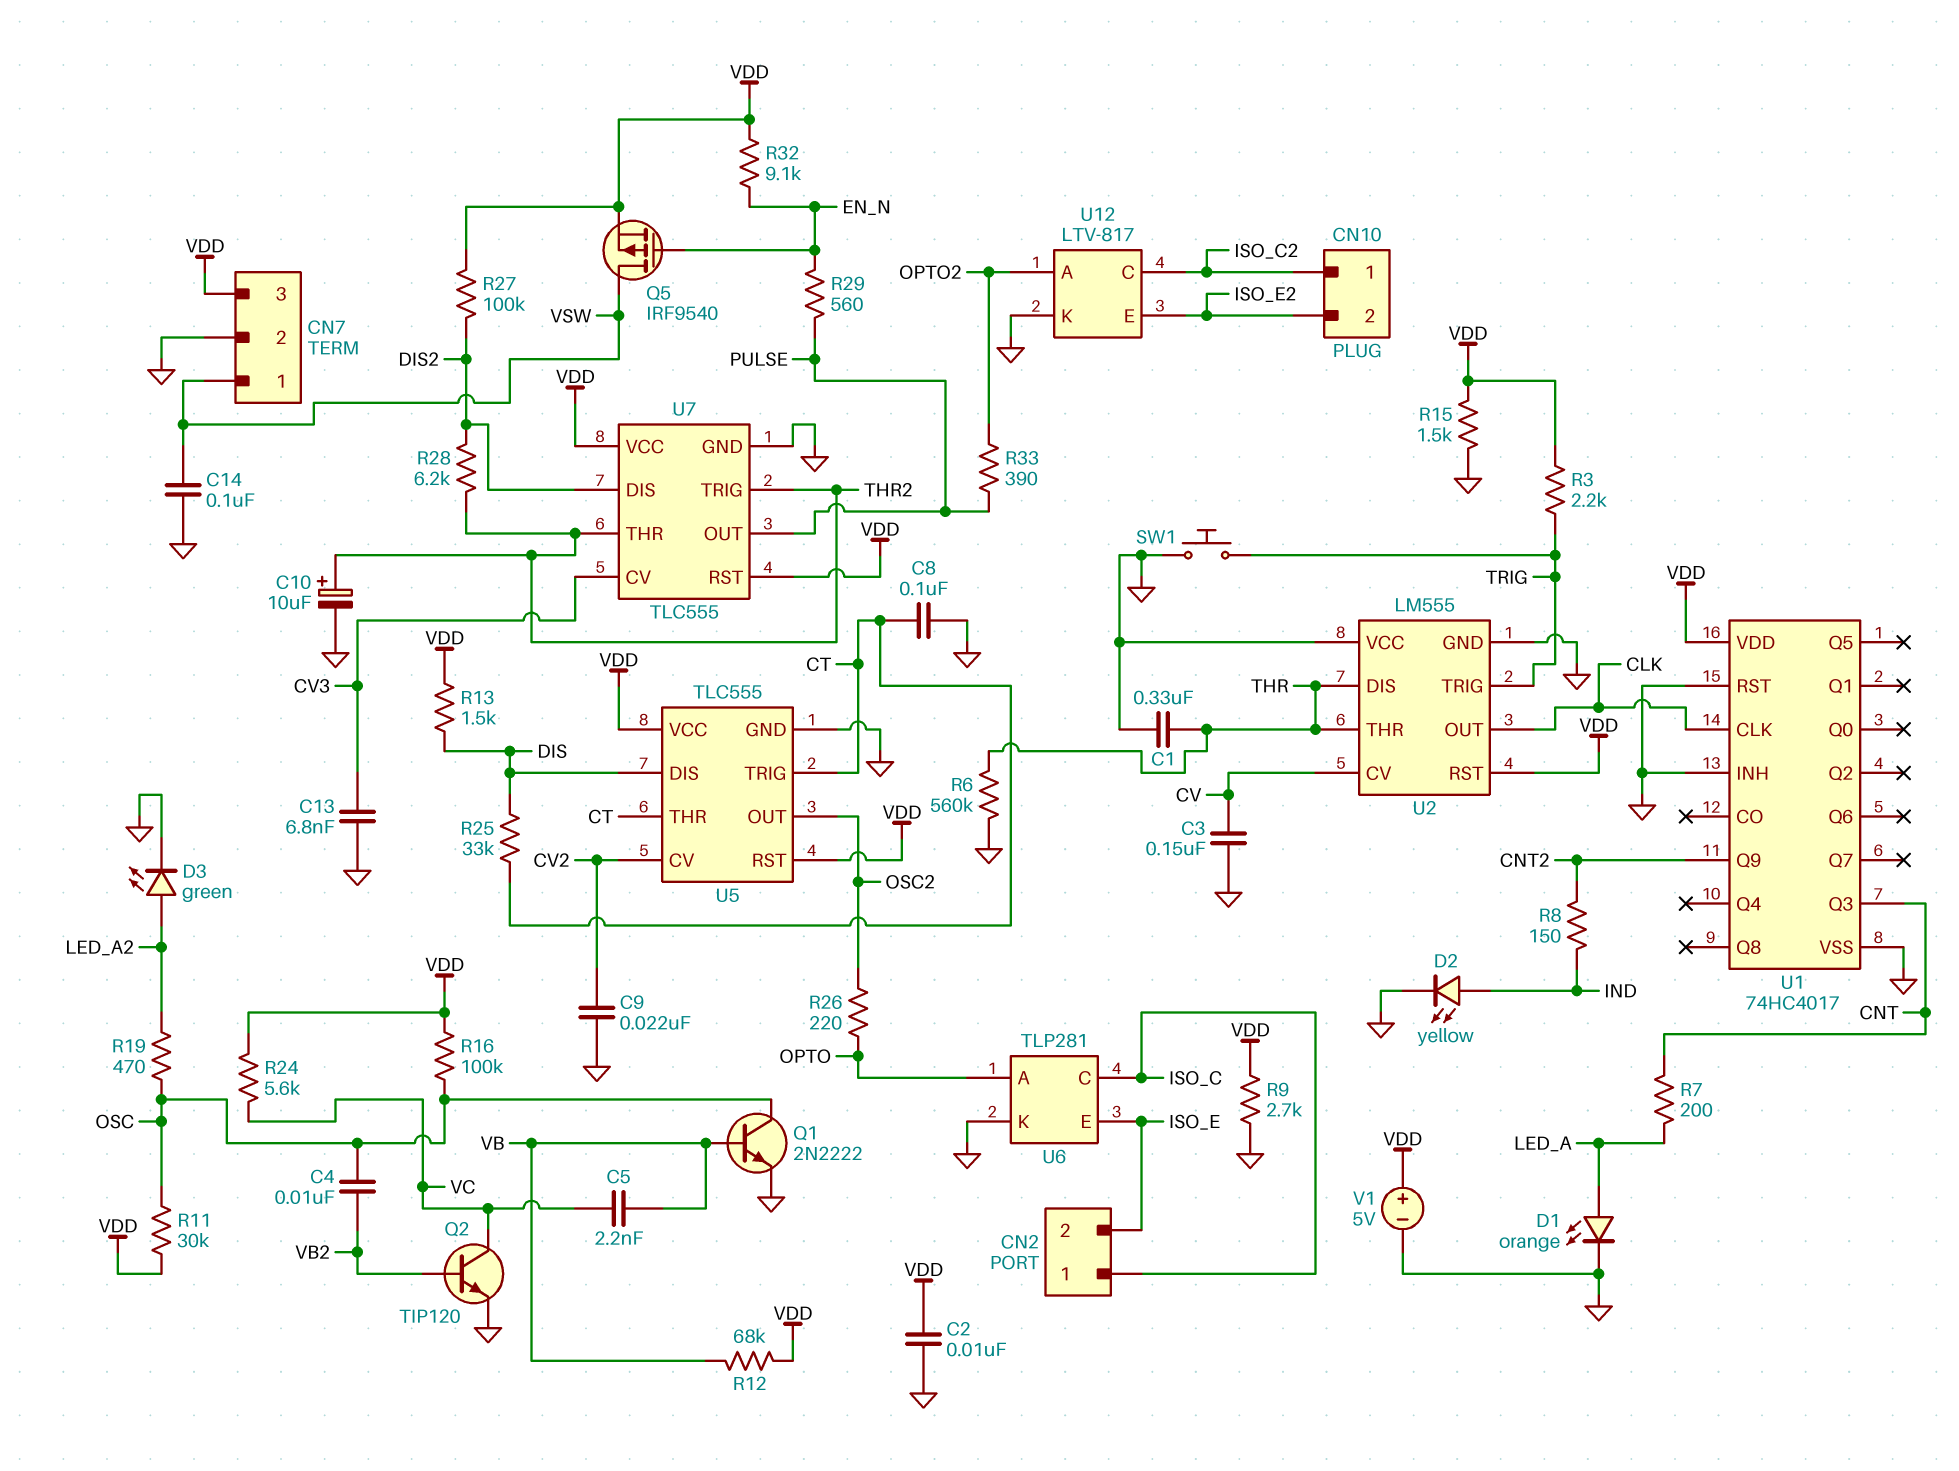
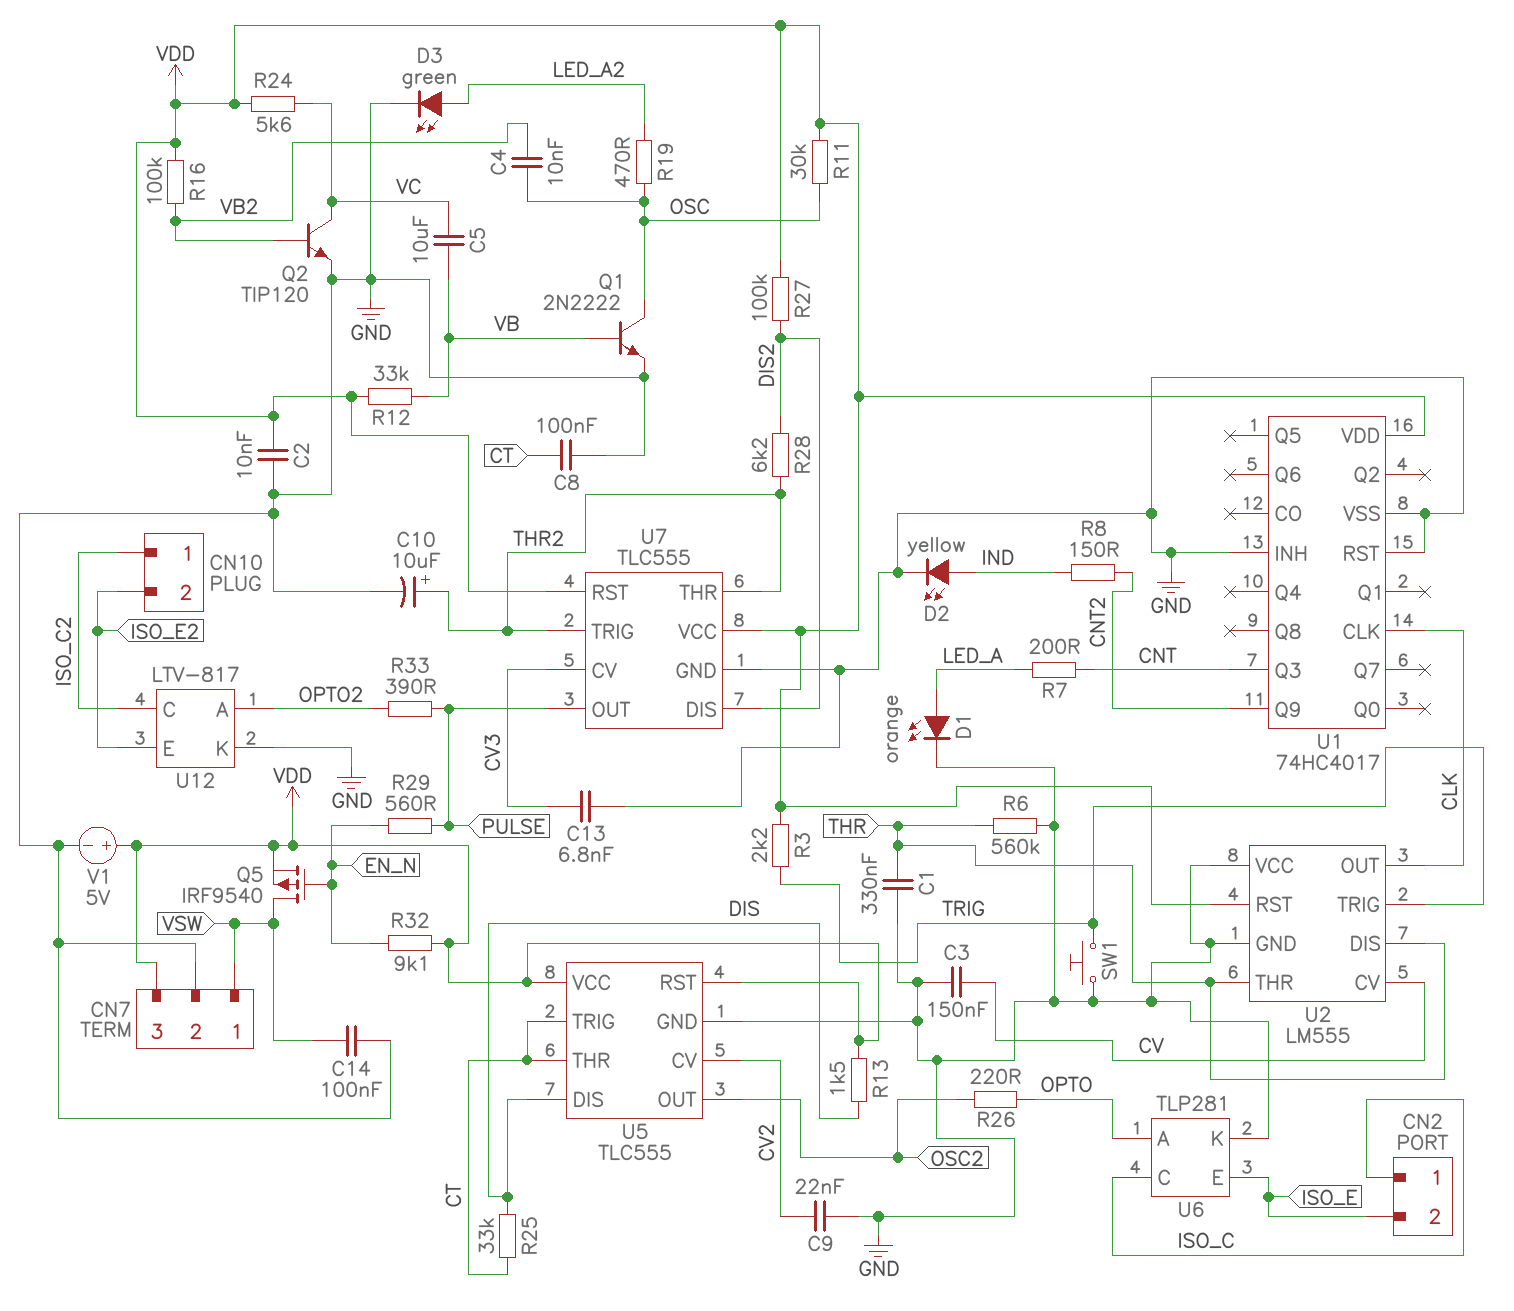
C5: 2.2nF (VB, VC) -> 10uF (VB, VC)
R9: 2.7k (GND, VDD) -> none
R12: 68k (VB, VDD) -> 33k (VB, VDD)
R15: 1.5k (GND, VDD) -> none
R16: 100k (OSC, VDD) -> 100k (VB2, VDD)

